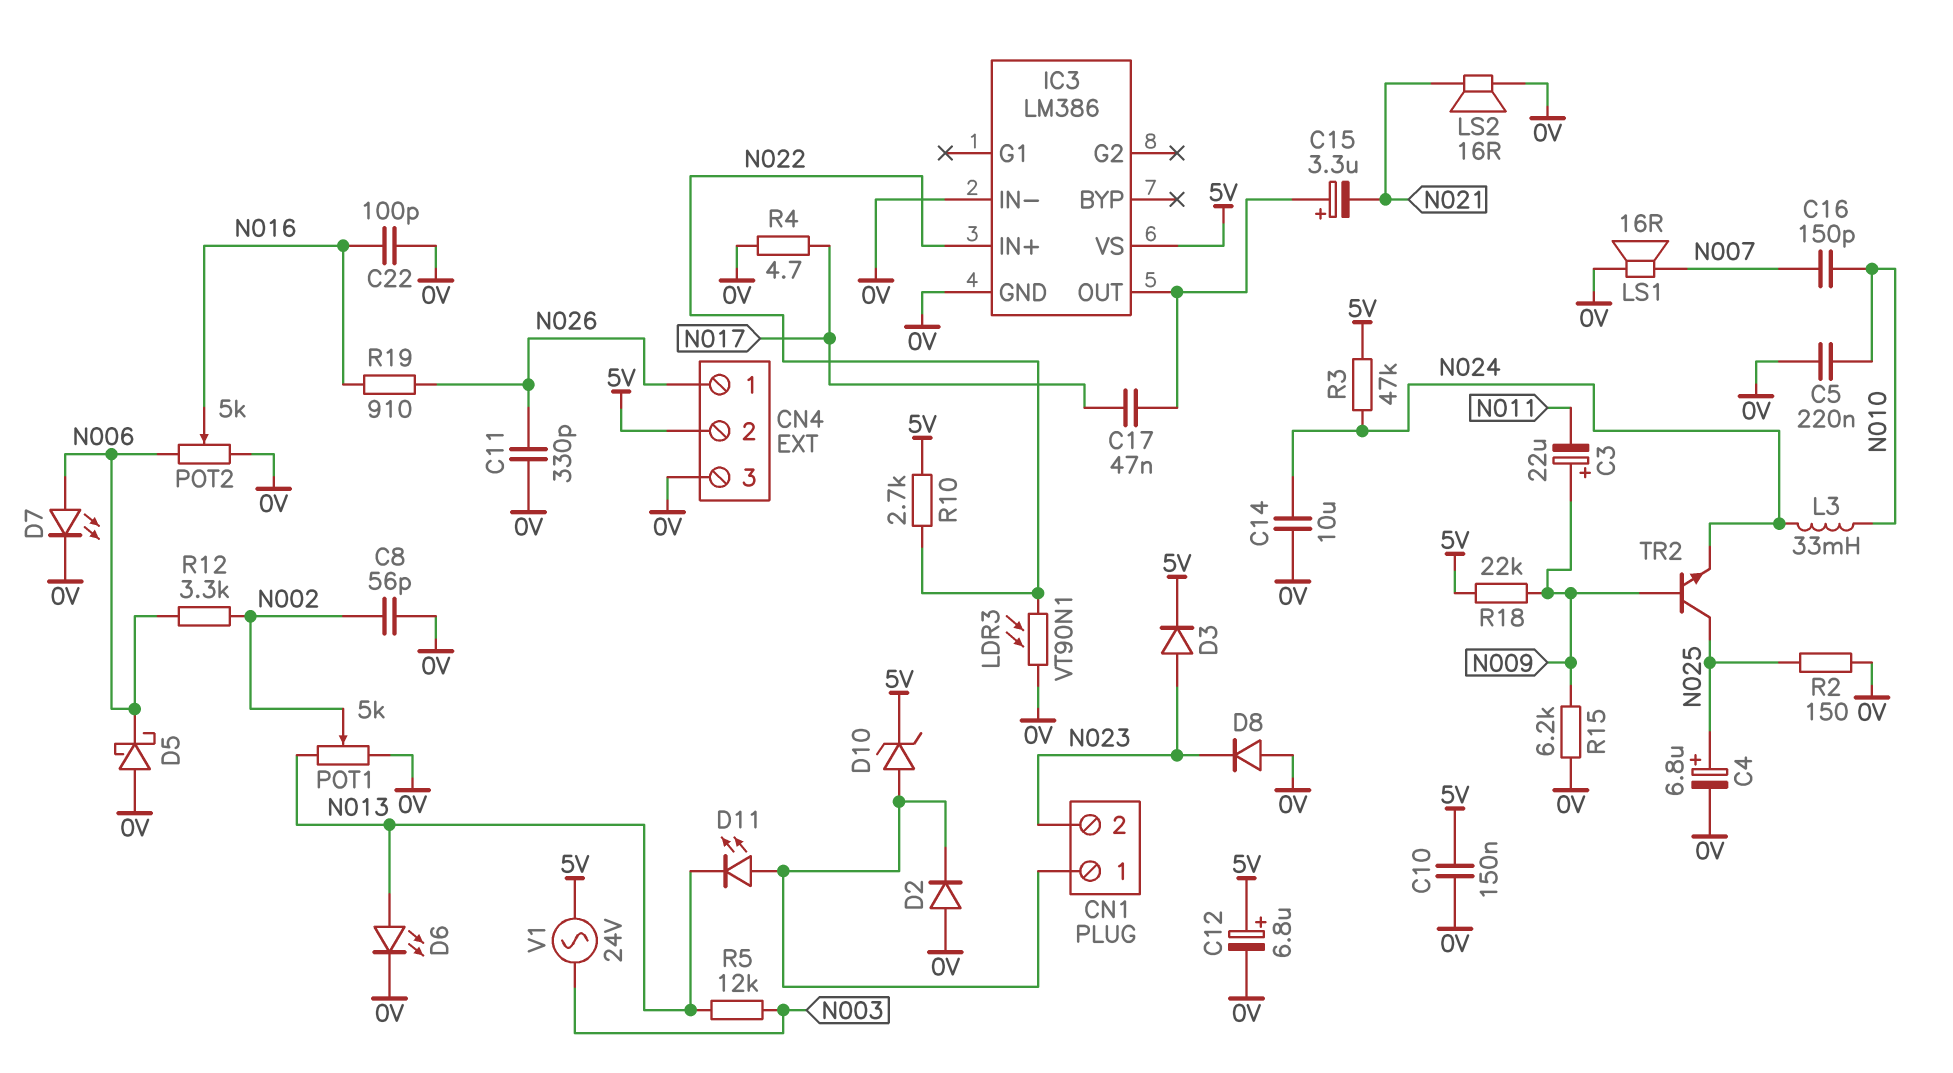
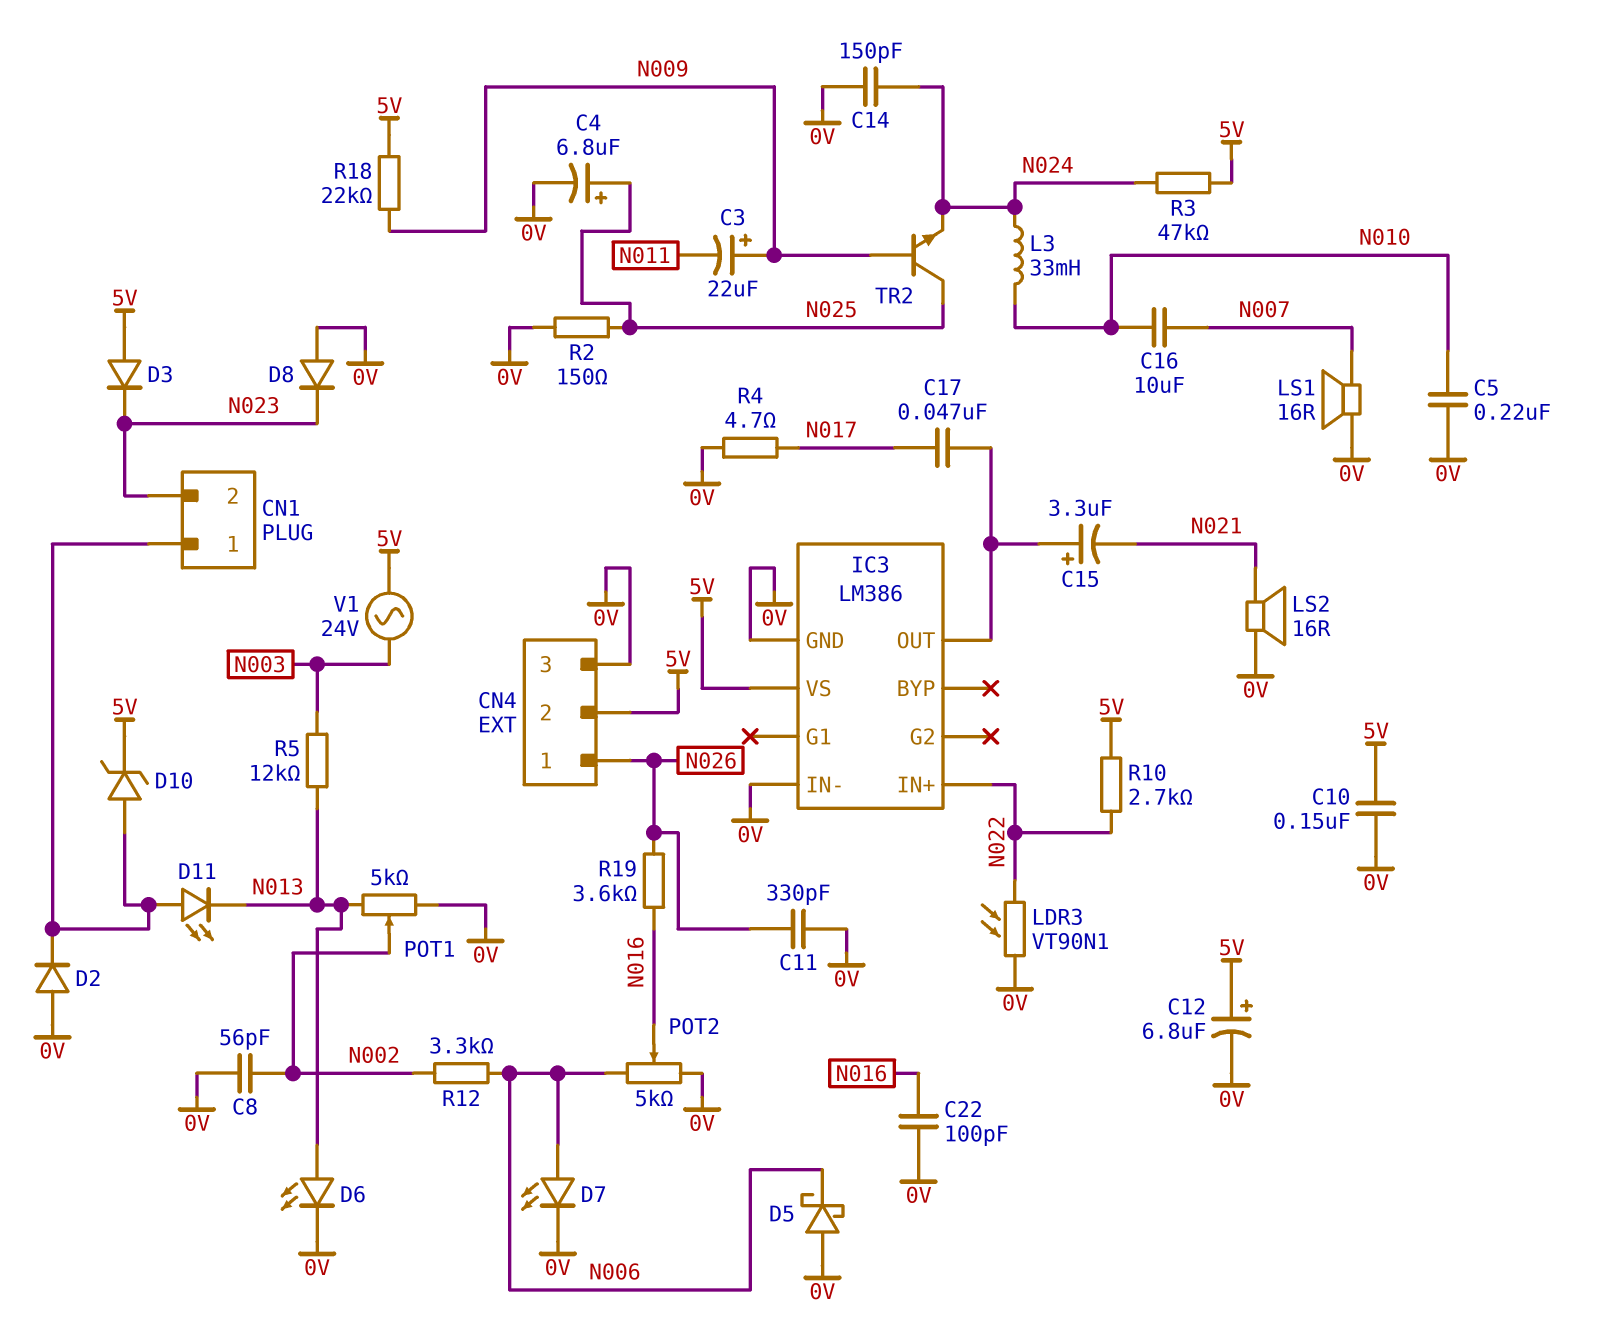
C14: 10uF (0V, N024) -> 150pF (0V, N024)
C16: 150pF (N007, N010) -> 10uF (N007, N010)
D3: diode (A N023, K 5V) -> diode (A 5V, K N023)
R15: 6.2k (0V, N009) -> none
R19: 910 (N016, N026) -> 3.6k (N016, N026)

